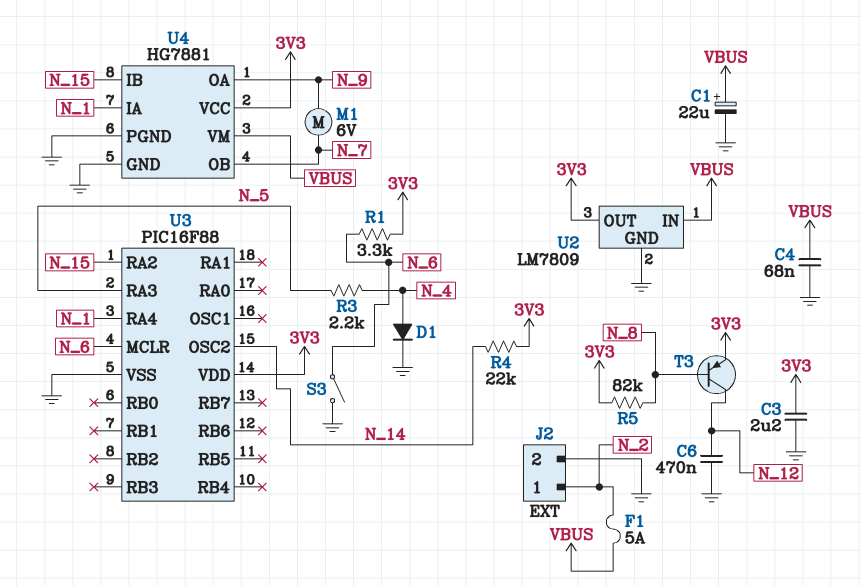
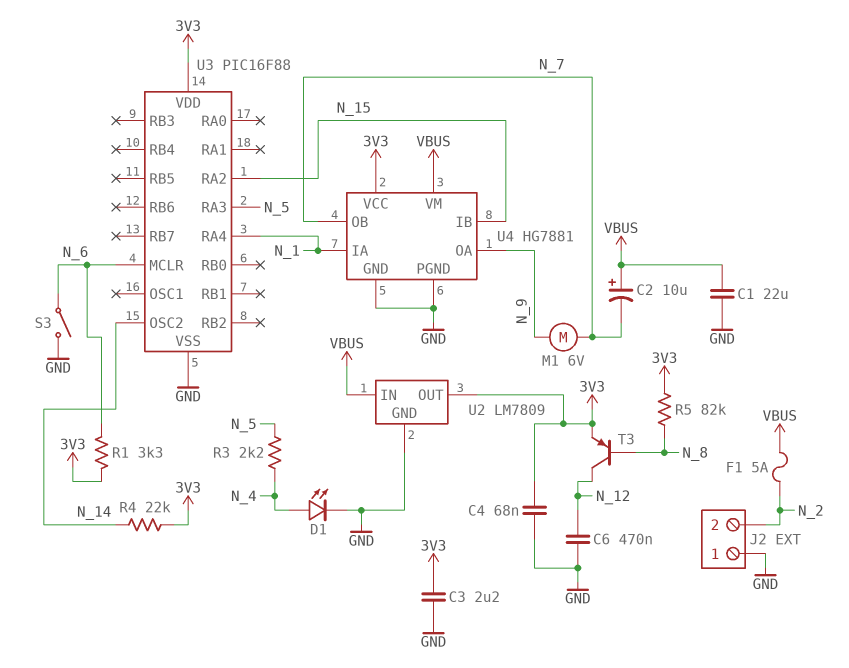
C1: 22uF (plus VBUS, minus GND) -> 22uF (GND, VBUS)
C2: none -> 10uF (plus VBUS, minus N_7)
C4: 68nF (GND, VBUS) -> 68nF (3V3, GND)
D1: diode (A N_4, K GND) -> LED (A N_4, K GND)
J2 pin 1: N_2 -> GND
J2 pin 2: GND -> N_2

